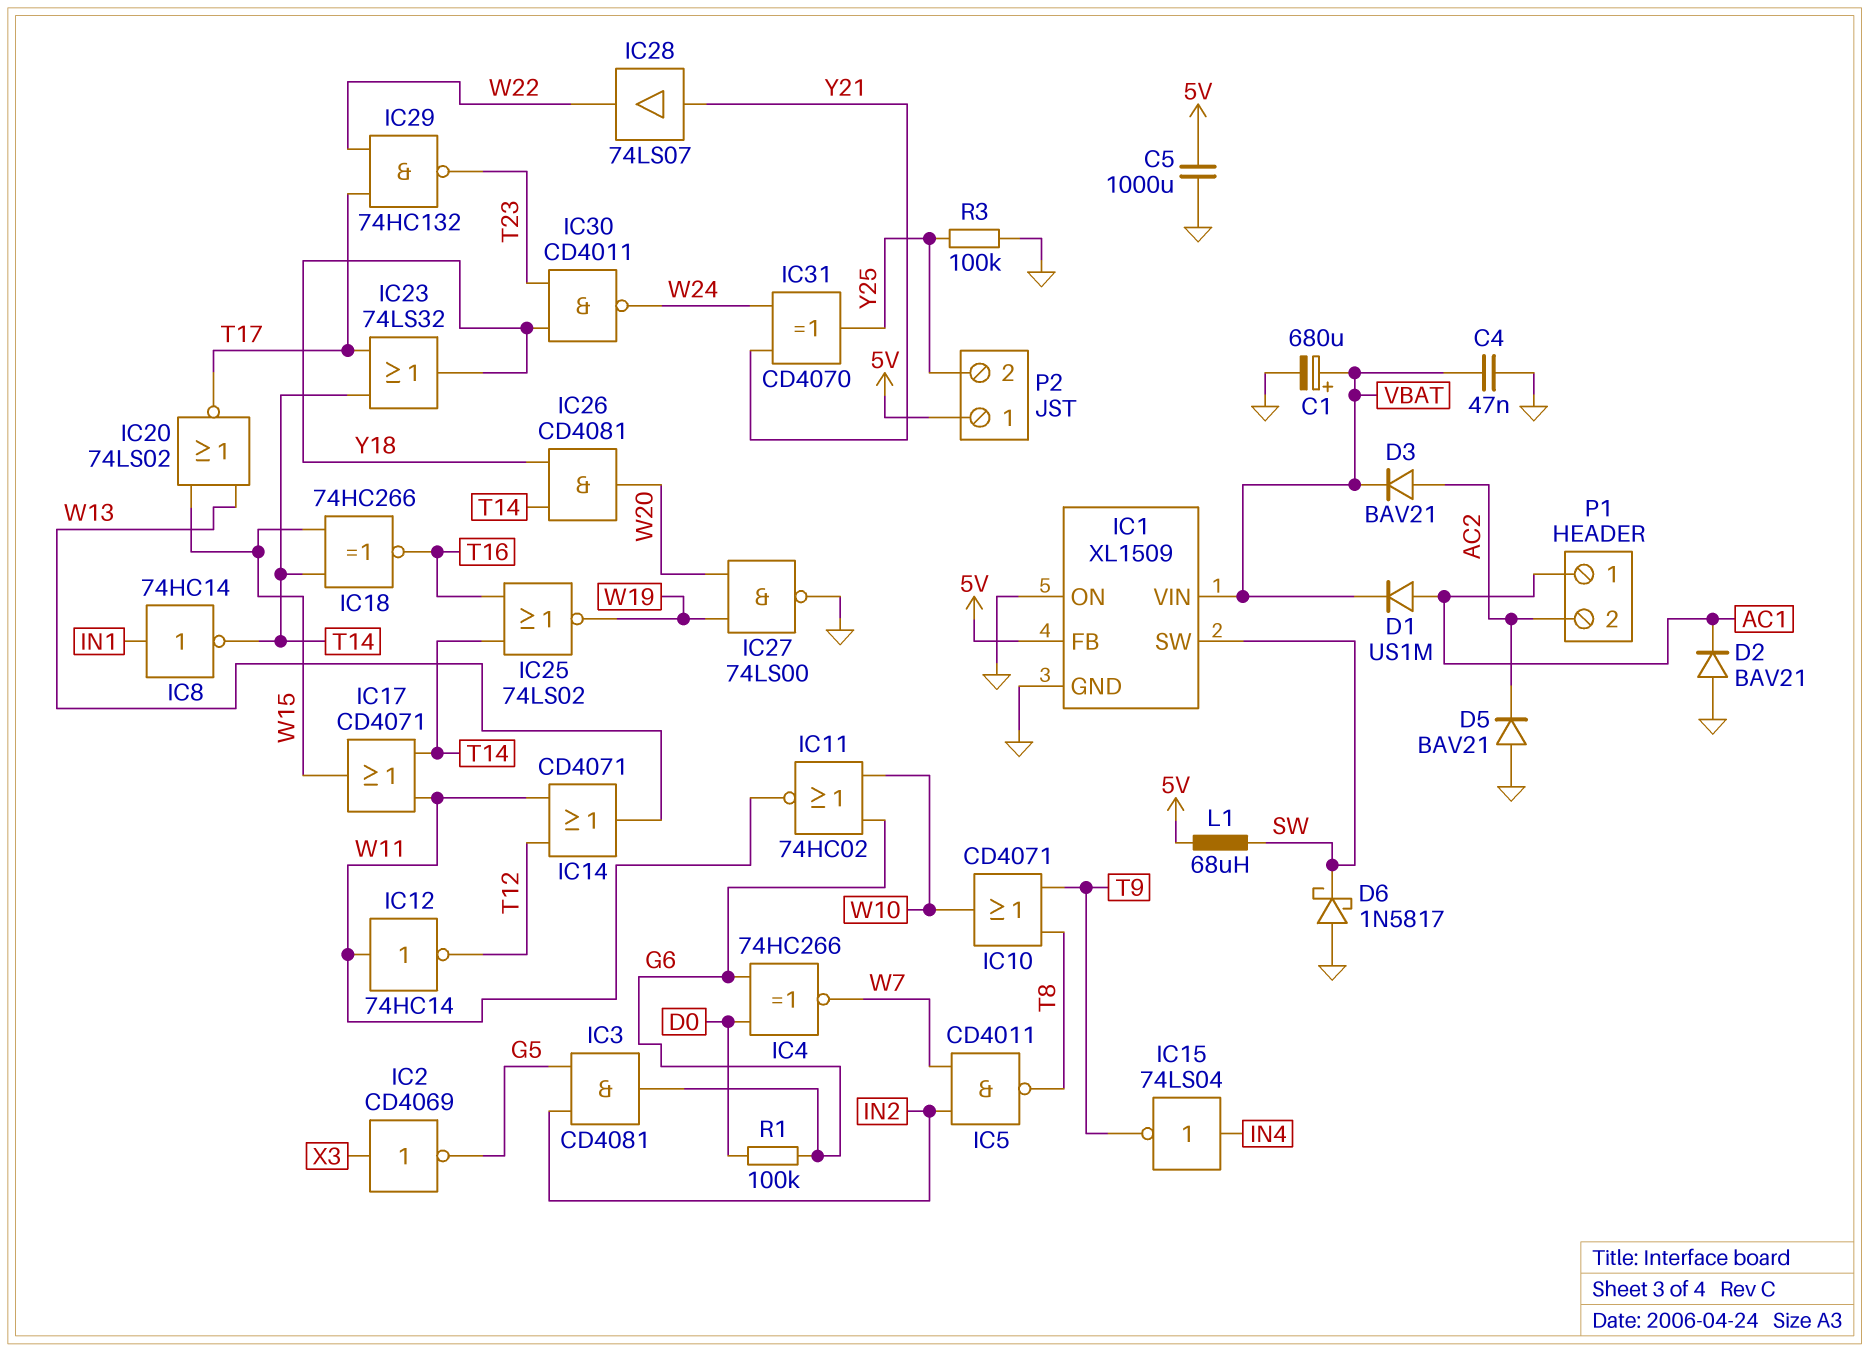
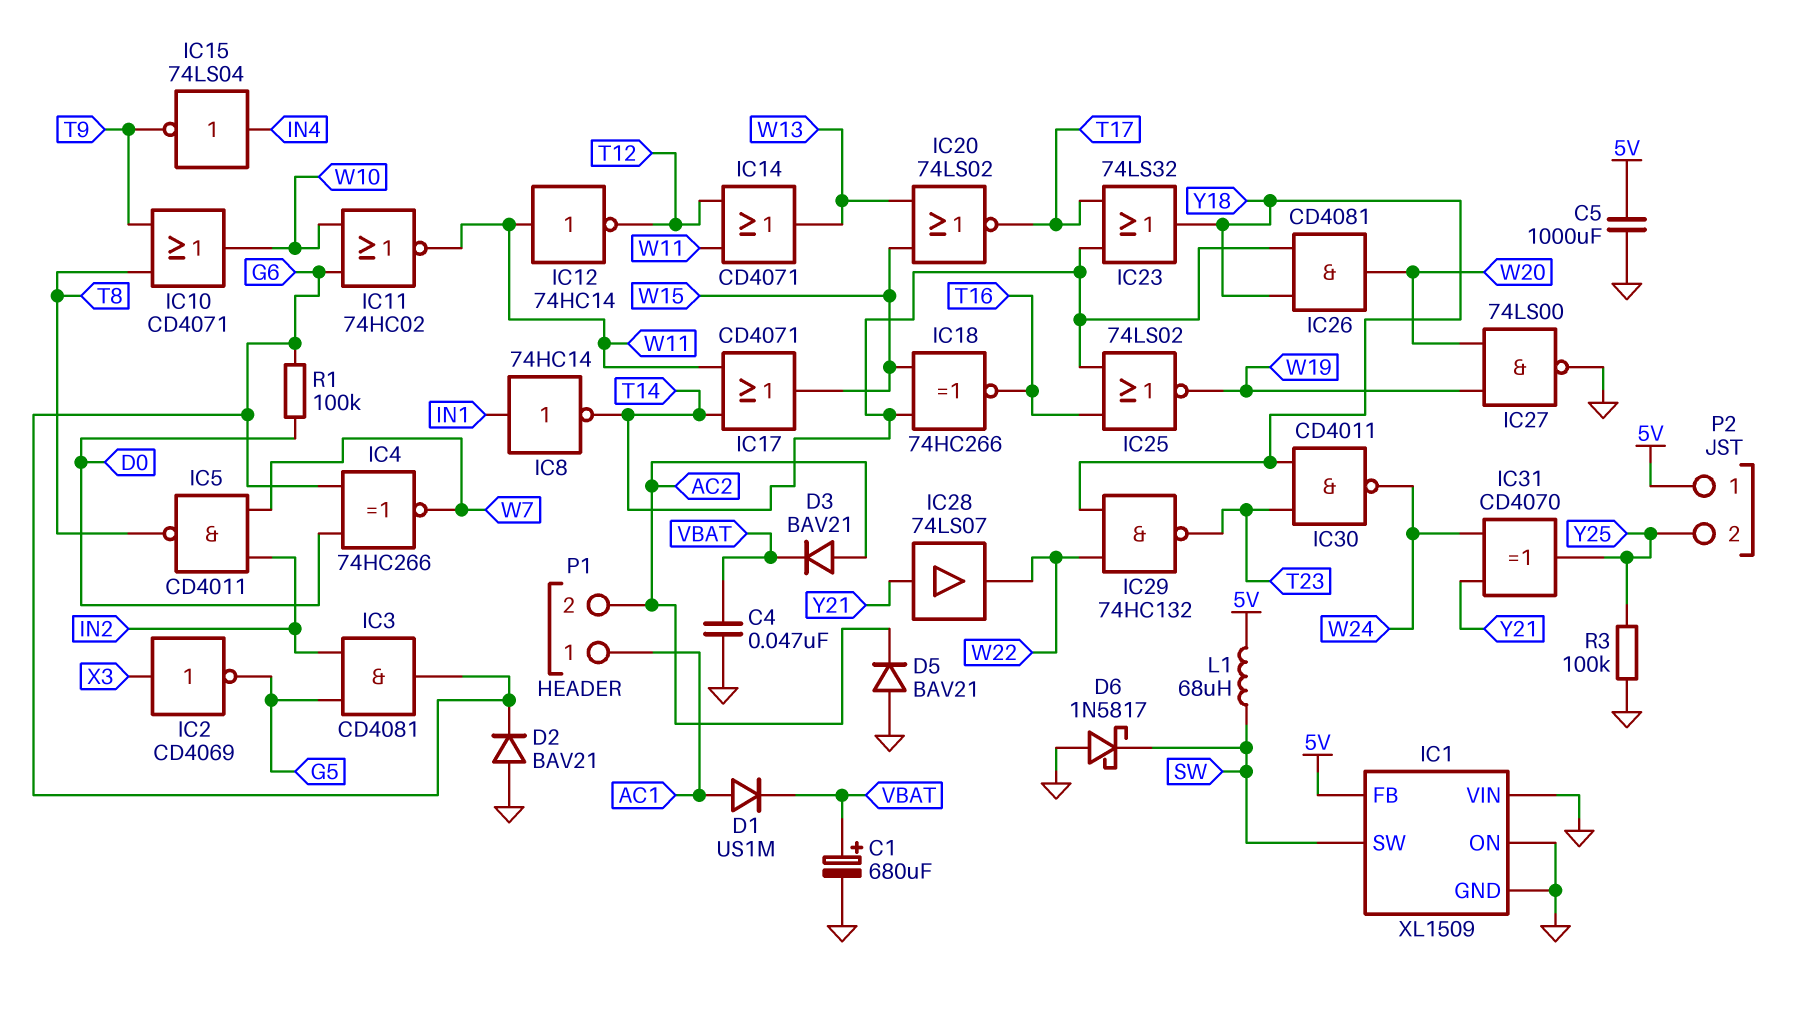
D2: diode BAV21 (A GND, K AC1) -> diode BAV21 (A GND, K G6)
IC1 pin VIN: VBAT -> GND
IC29: NAND 74HC132 (in T17, in W22, out T23) -> NAND 74HC132 (in W22, in Y18, out T23)

